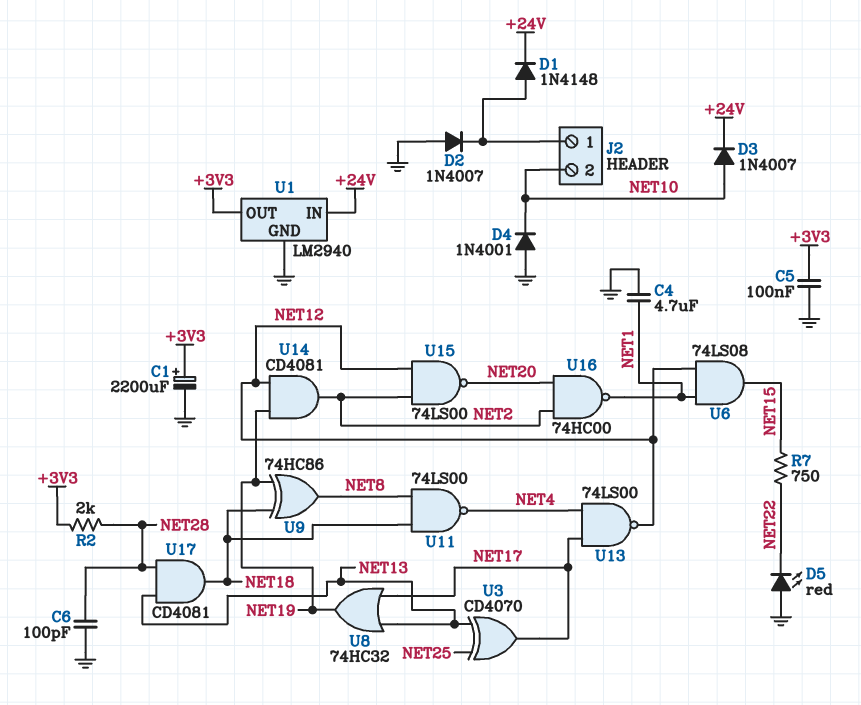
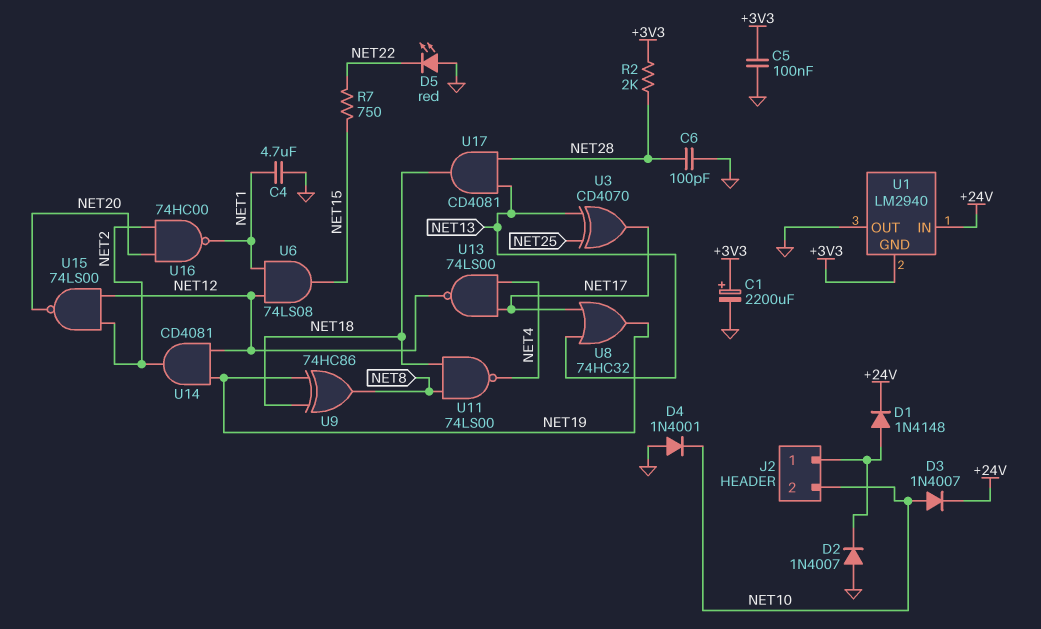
U1 pin GND: GND -> +3V3
U1 pin OUT: +3V3 -> GND

